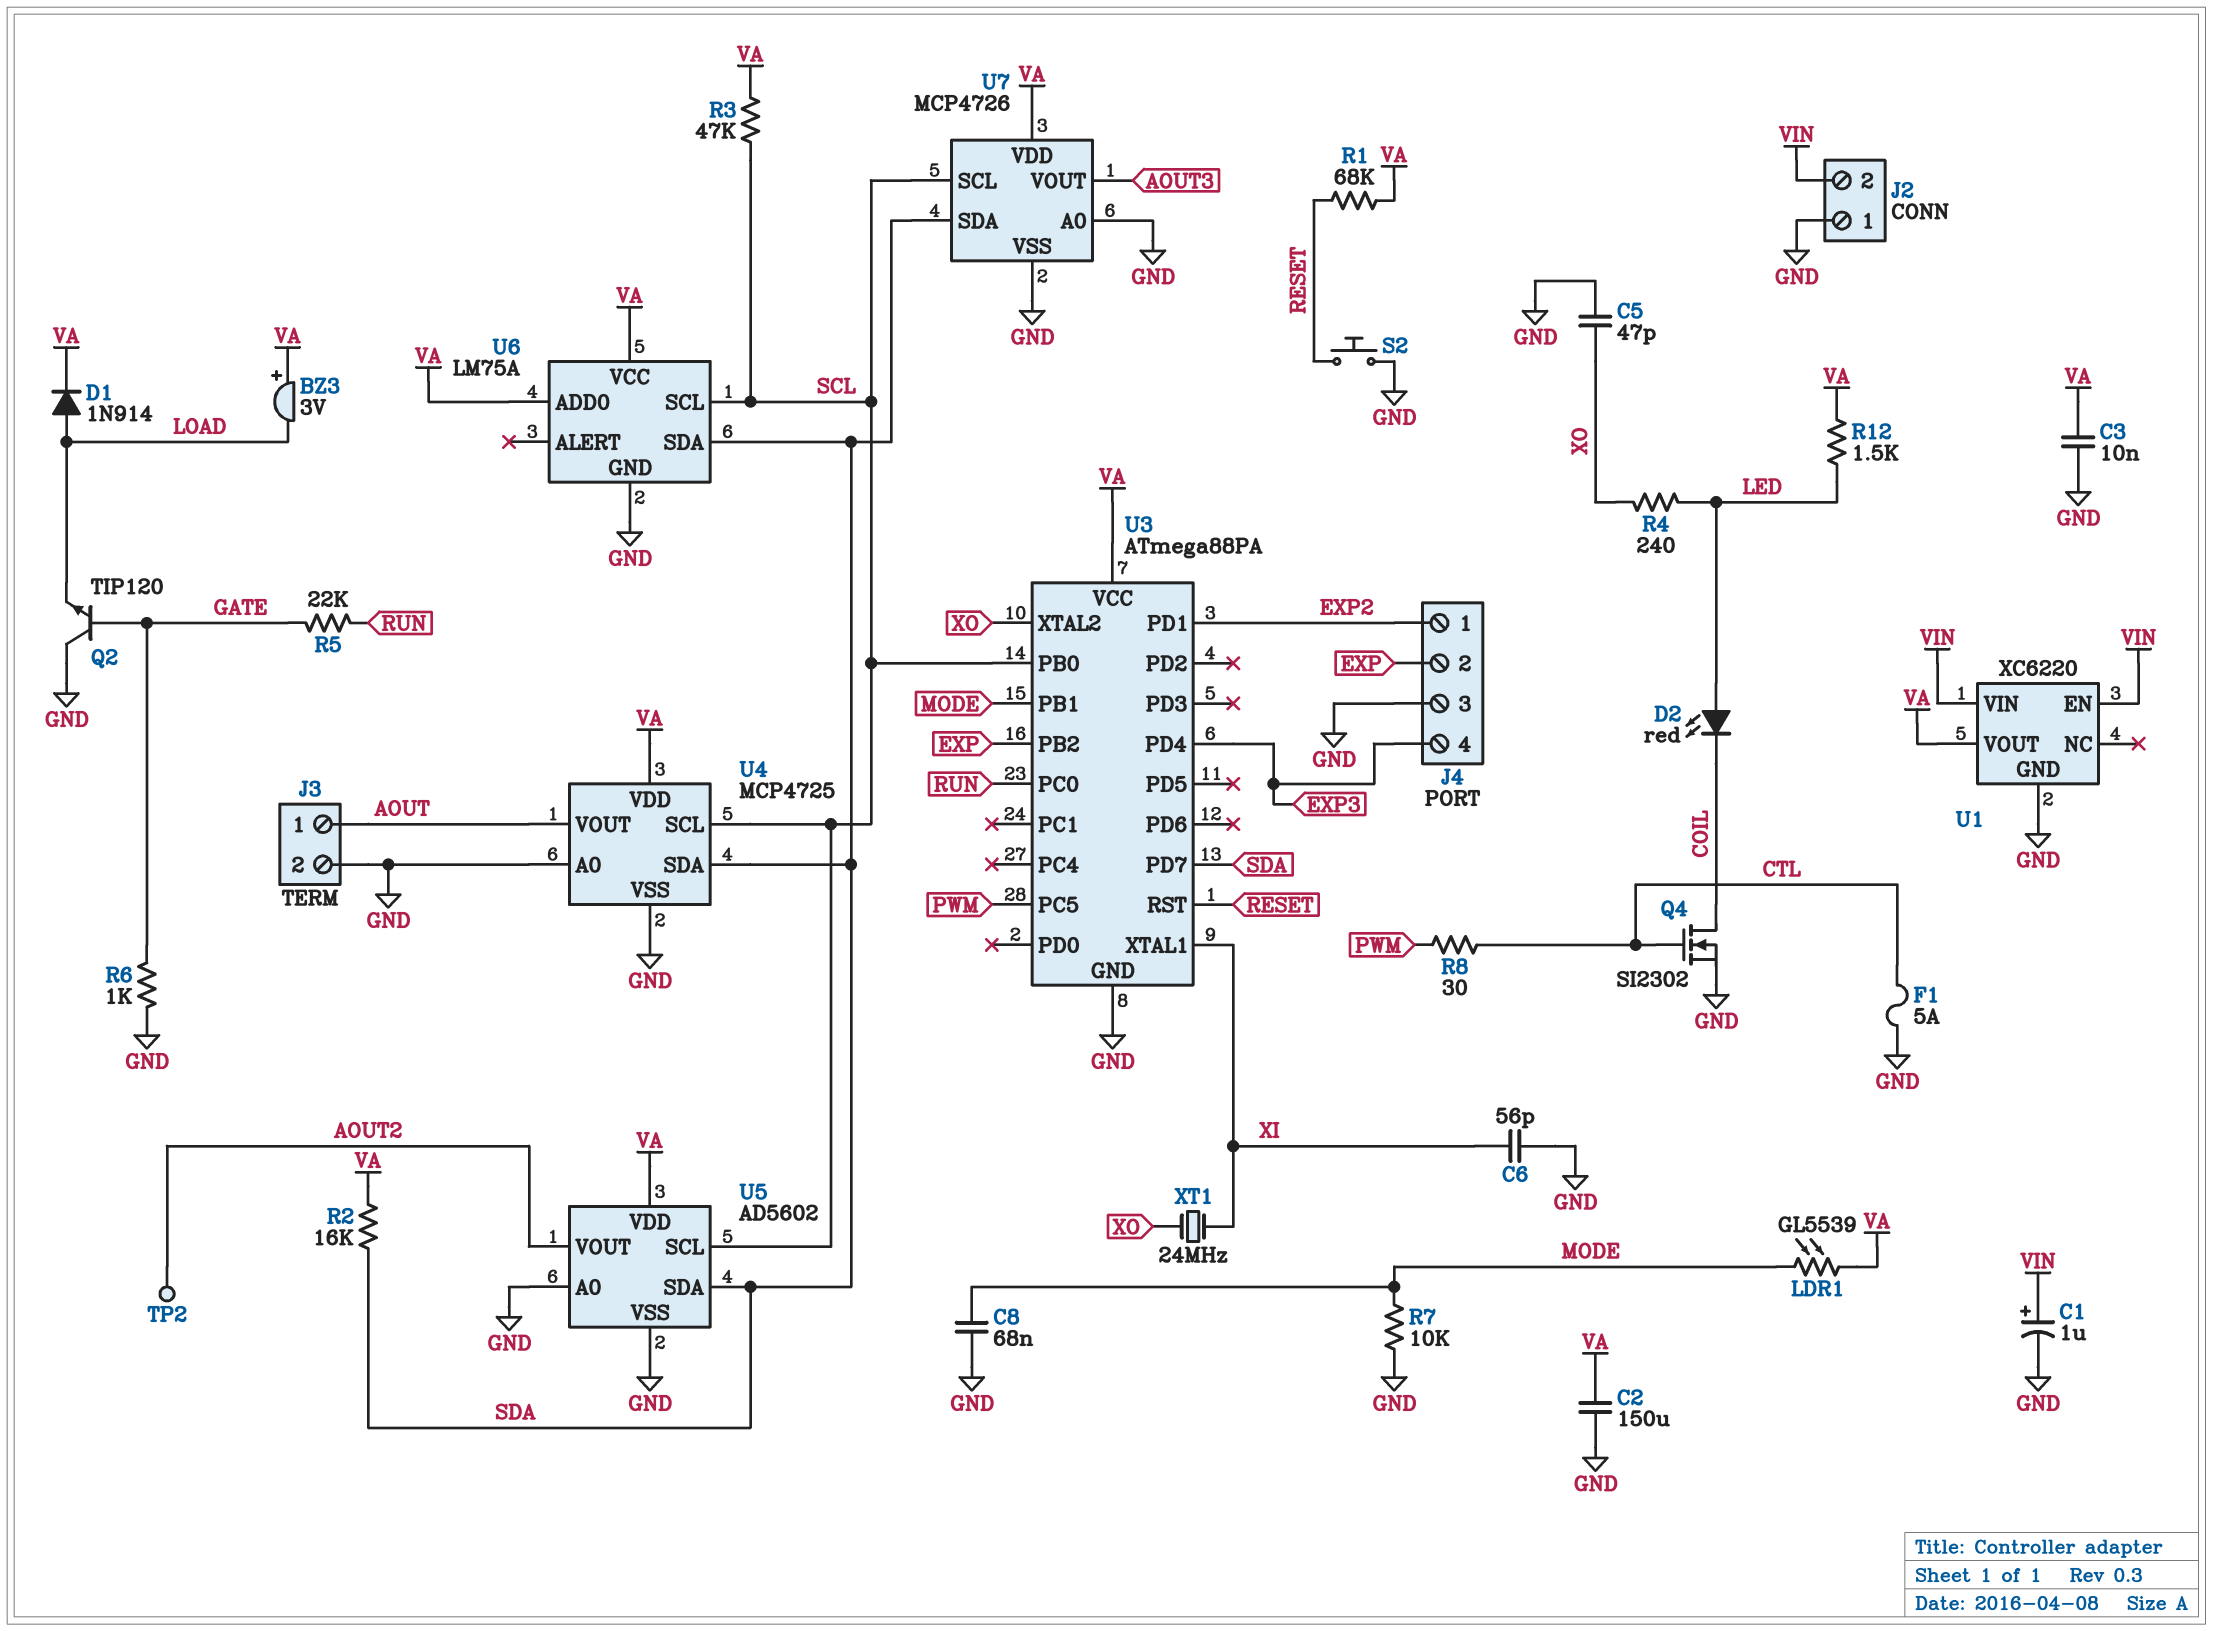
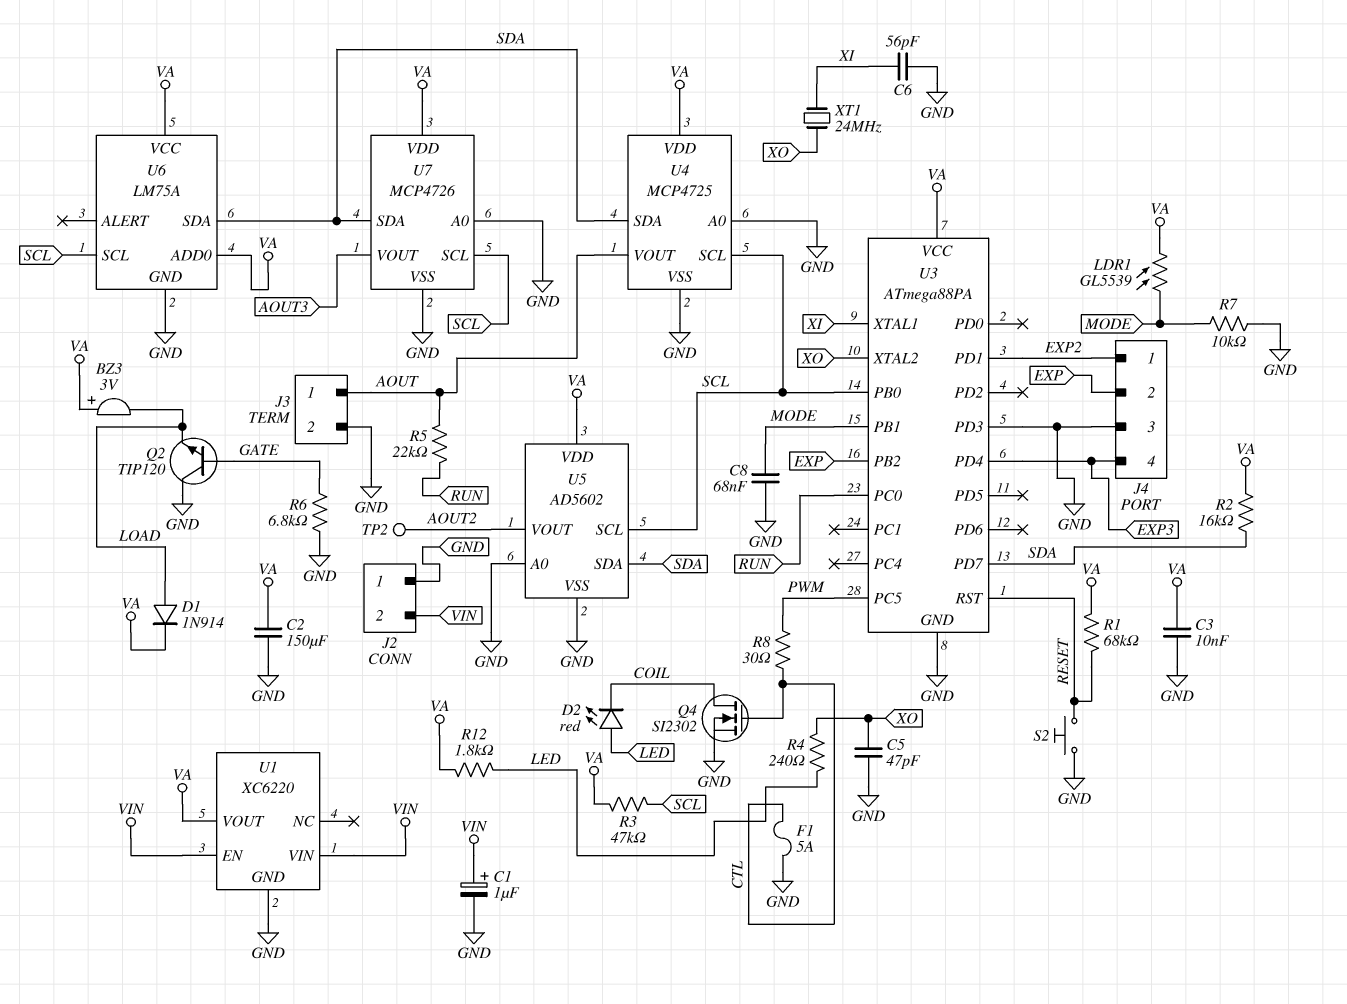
R5: 22k (GATE, RUN) -> 22k (AOUT, RUN)
R6: 1k (GATE, GND) -> 6.8k (GATE, GND)
R12: 1.5k (LED, VA) -> 1.8k (LED, VA)
U3 pin PD3: none -> GND

